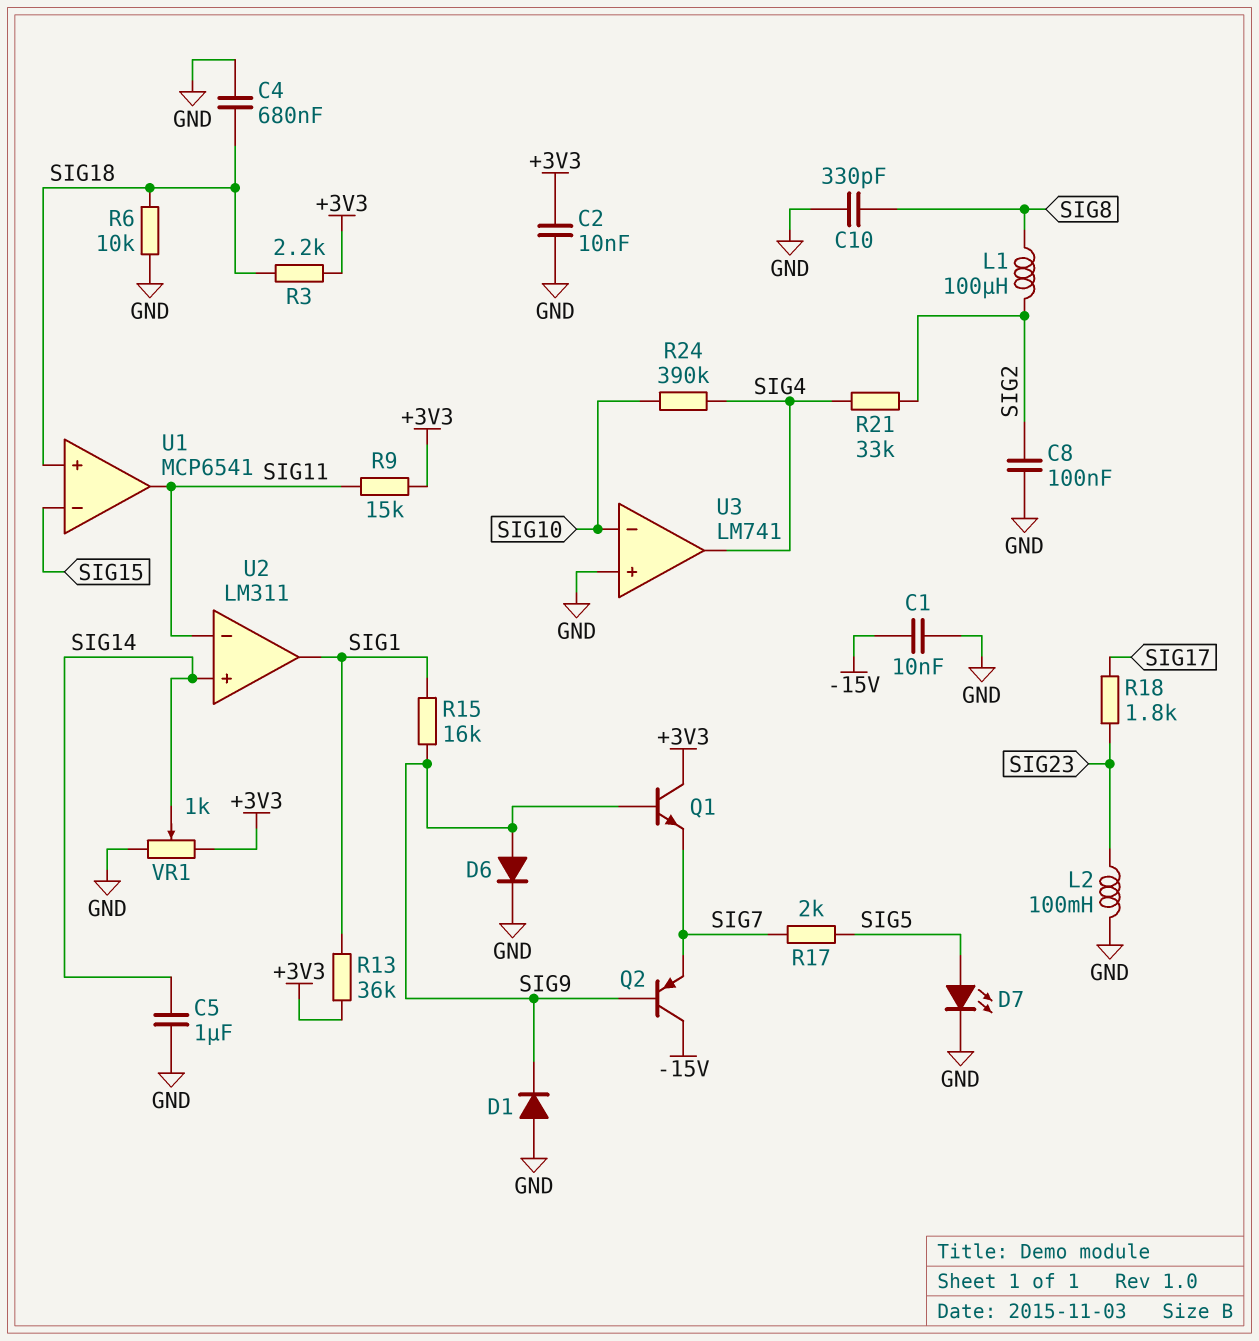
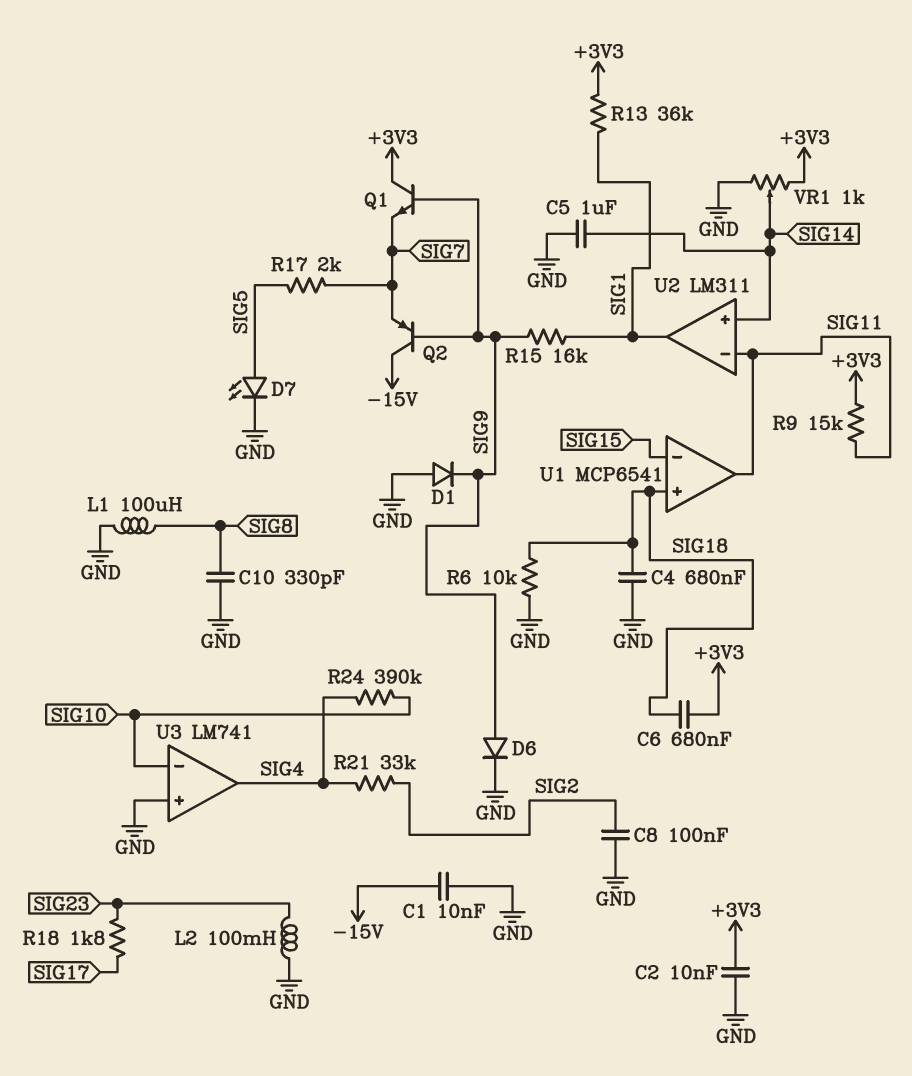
C6: none -> 680nF (+3V3, SIG18)
L1: 100uH (SIG2, SIG8) -> 100uH (GND, SIG8)
R3: 2.2k (+3V3, SIG18) -> none

